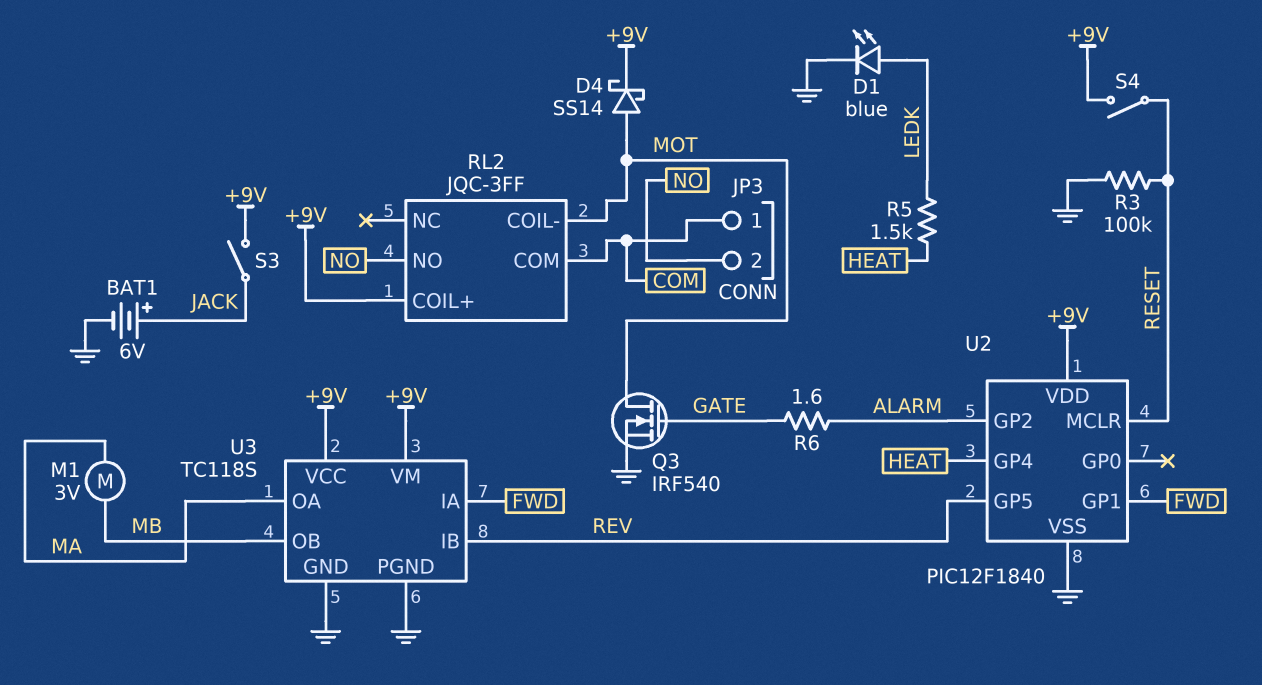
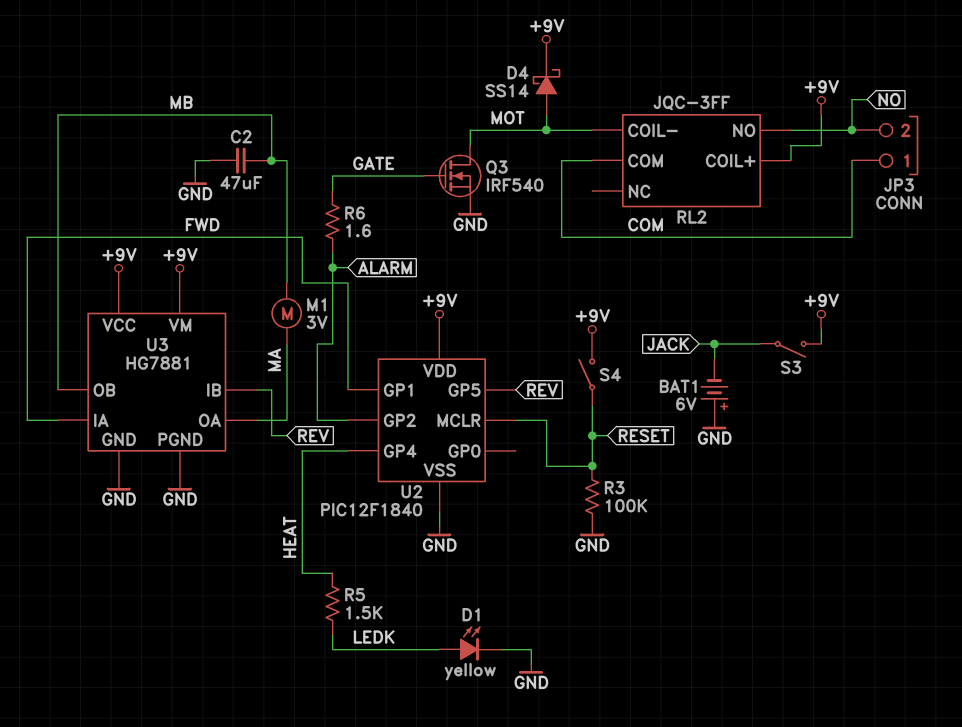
BAT1: 6V (plus JACK, minus GND) -> 6V (plus GND, minus JACK)
C2: none -> 47uF (GND, MB)
D1: LED blue (A LEDK, K GND) -> LED yellow (A LEDK, K GND)
U3: TC118S -> HG7881

